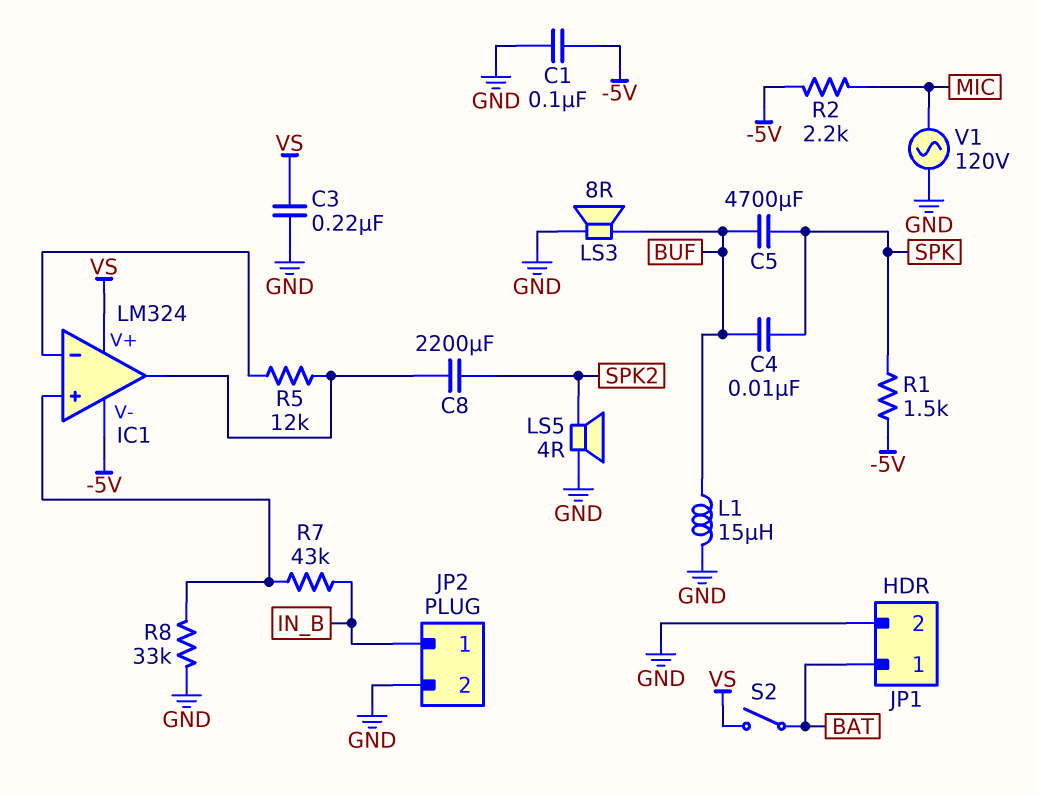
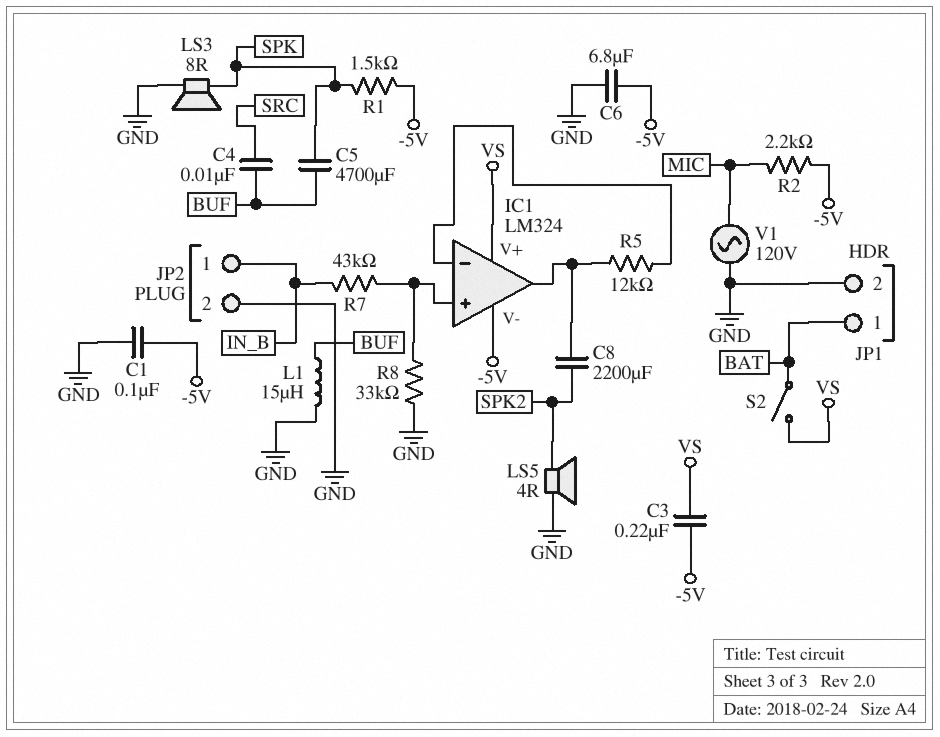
C3: 220nF (GND, VS) -> 220nF (-5V, VS)
C4: 10nF (BUF, SPK) -> 10nF (BUF, SRC)
C6: none -> 6.8uF (-5V, GND)
LS3: speaker 8R (BUF, GND) -> speaker 8R (GND, SPK)

